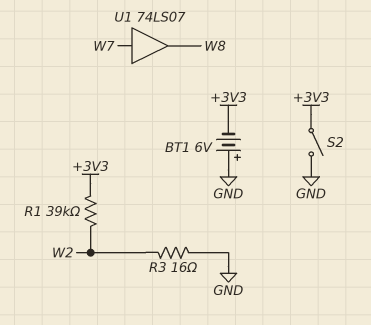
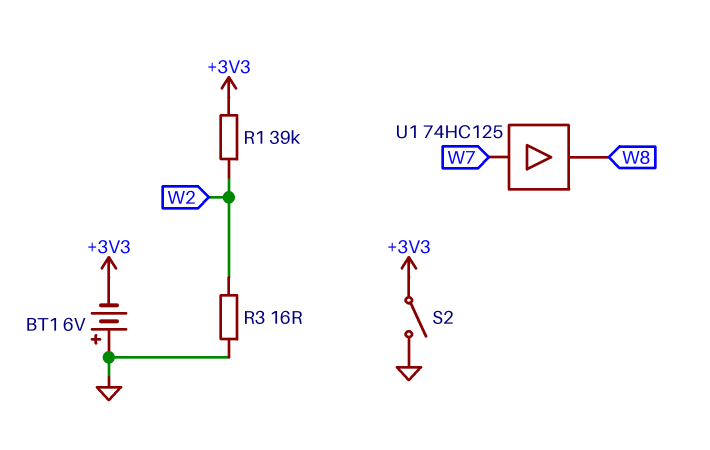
U1: buffer 74LS07 (in W7, out W8) -> buffer 74HC125 (in W7, out W8)

